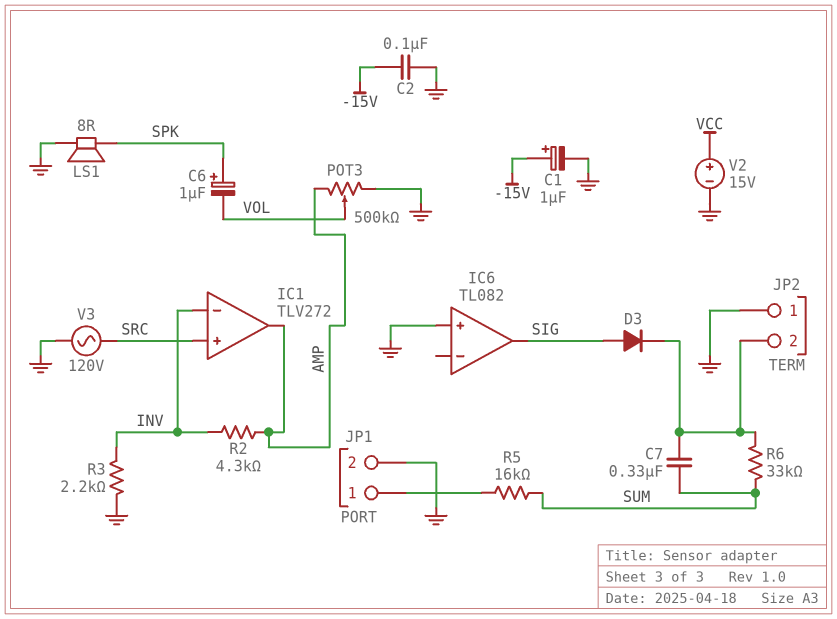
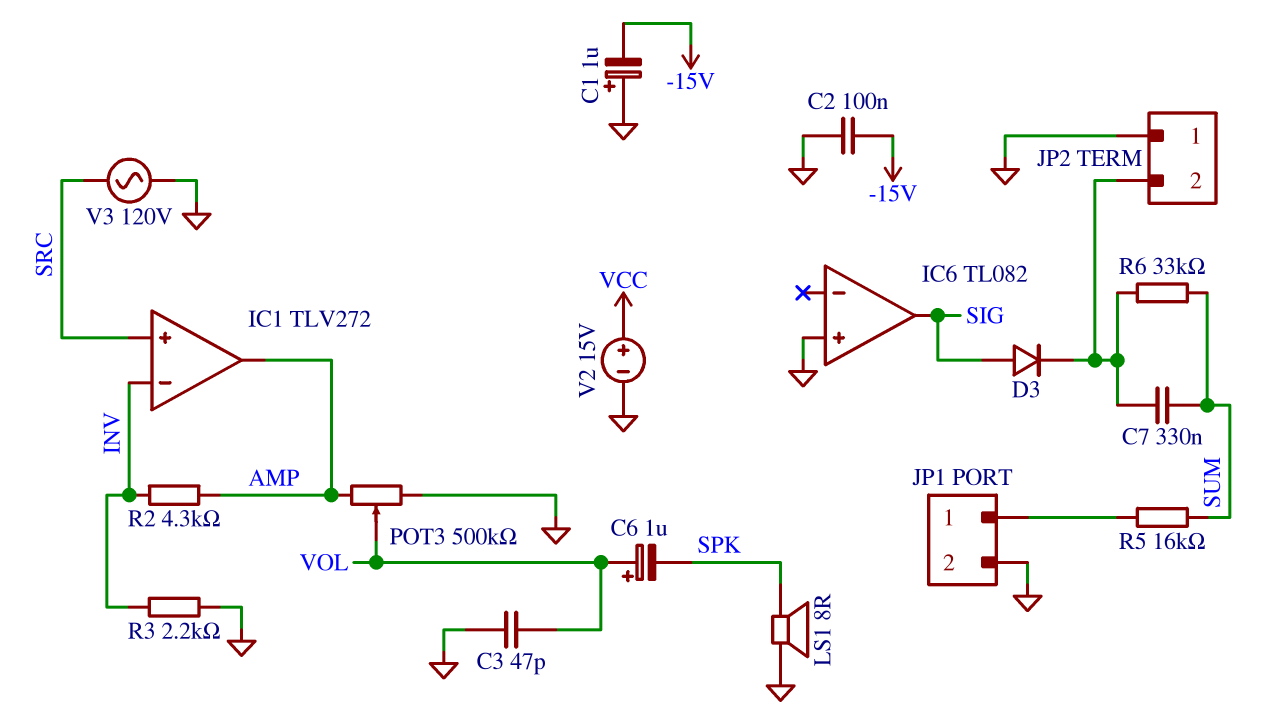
C1: 1uF (plus -15V, minus GND) -> 1uF (plus GND, minus -15V)
C3: none -> 47pF (GND, VOL)
C6: 1uF (plus SPK, minus VOL) -> 1uF (plus VOL, minus SPK)

